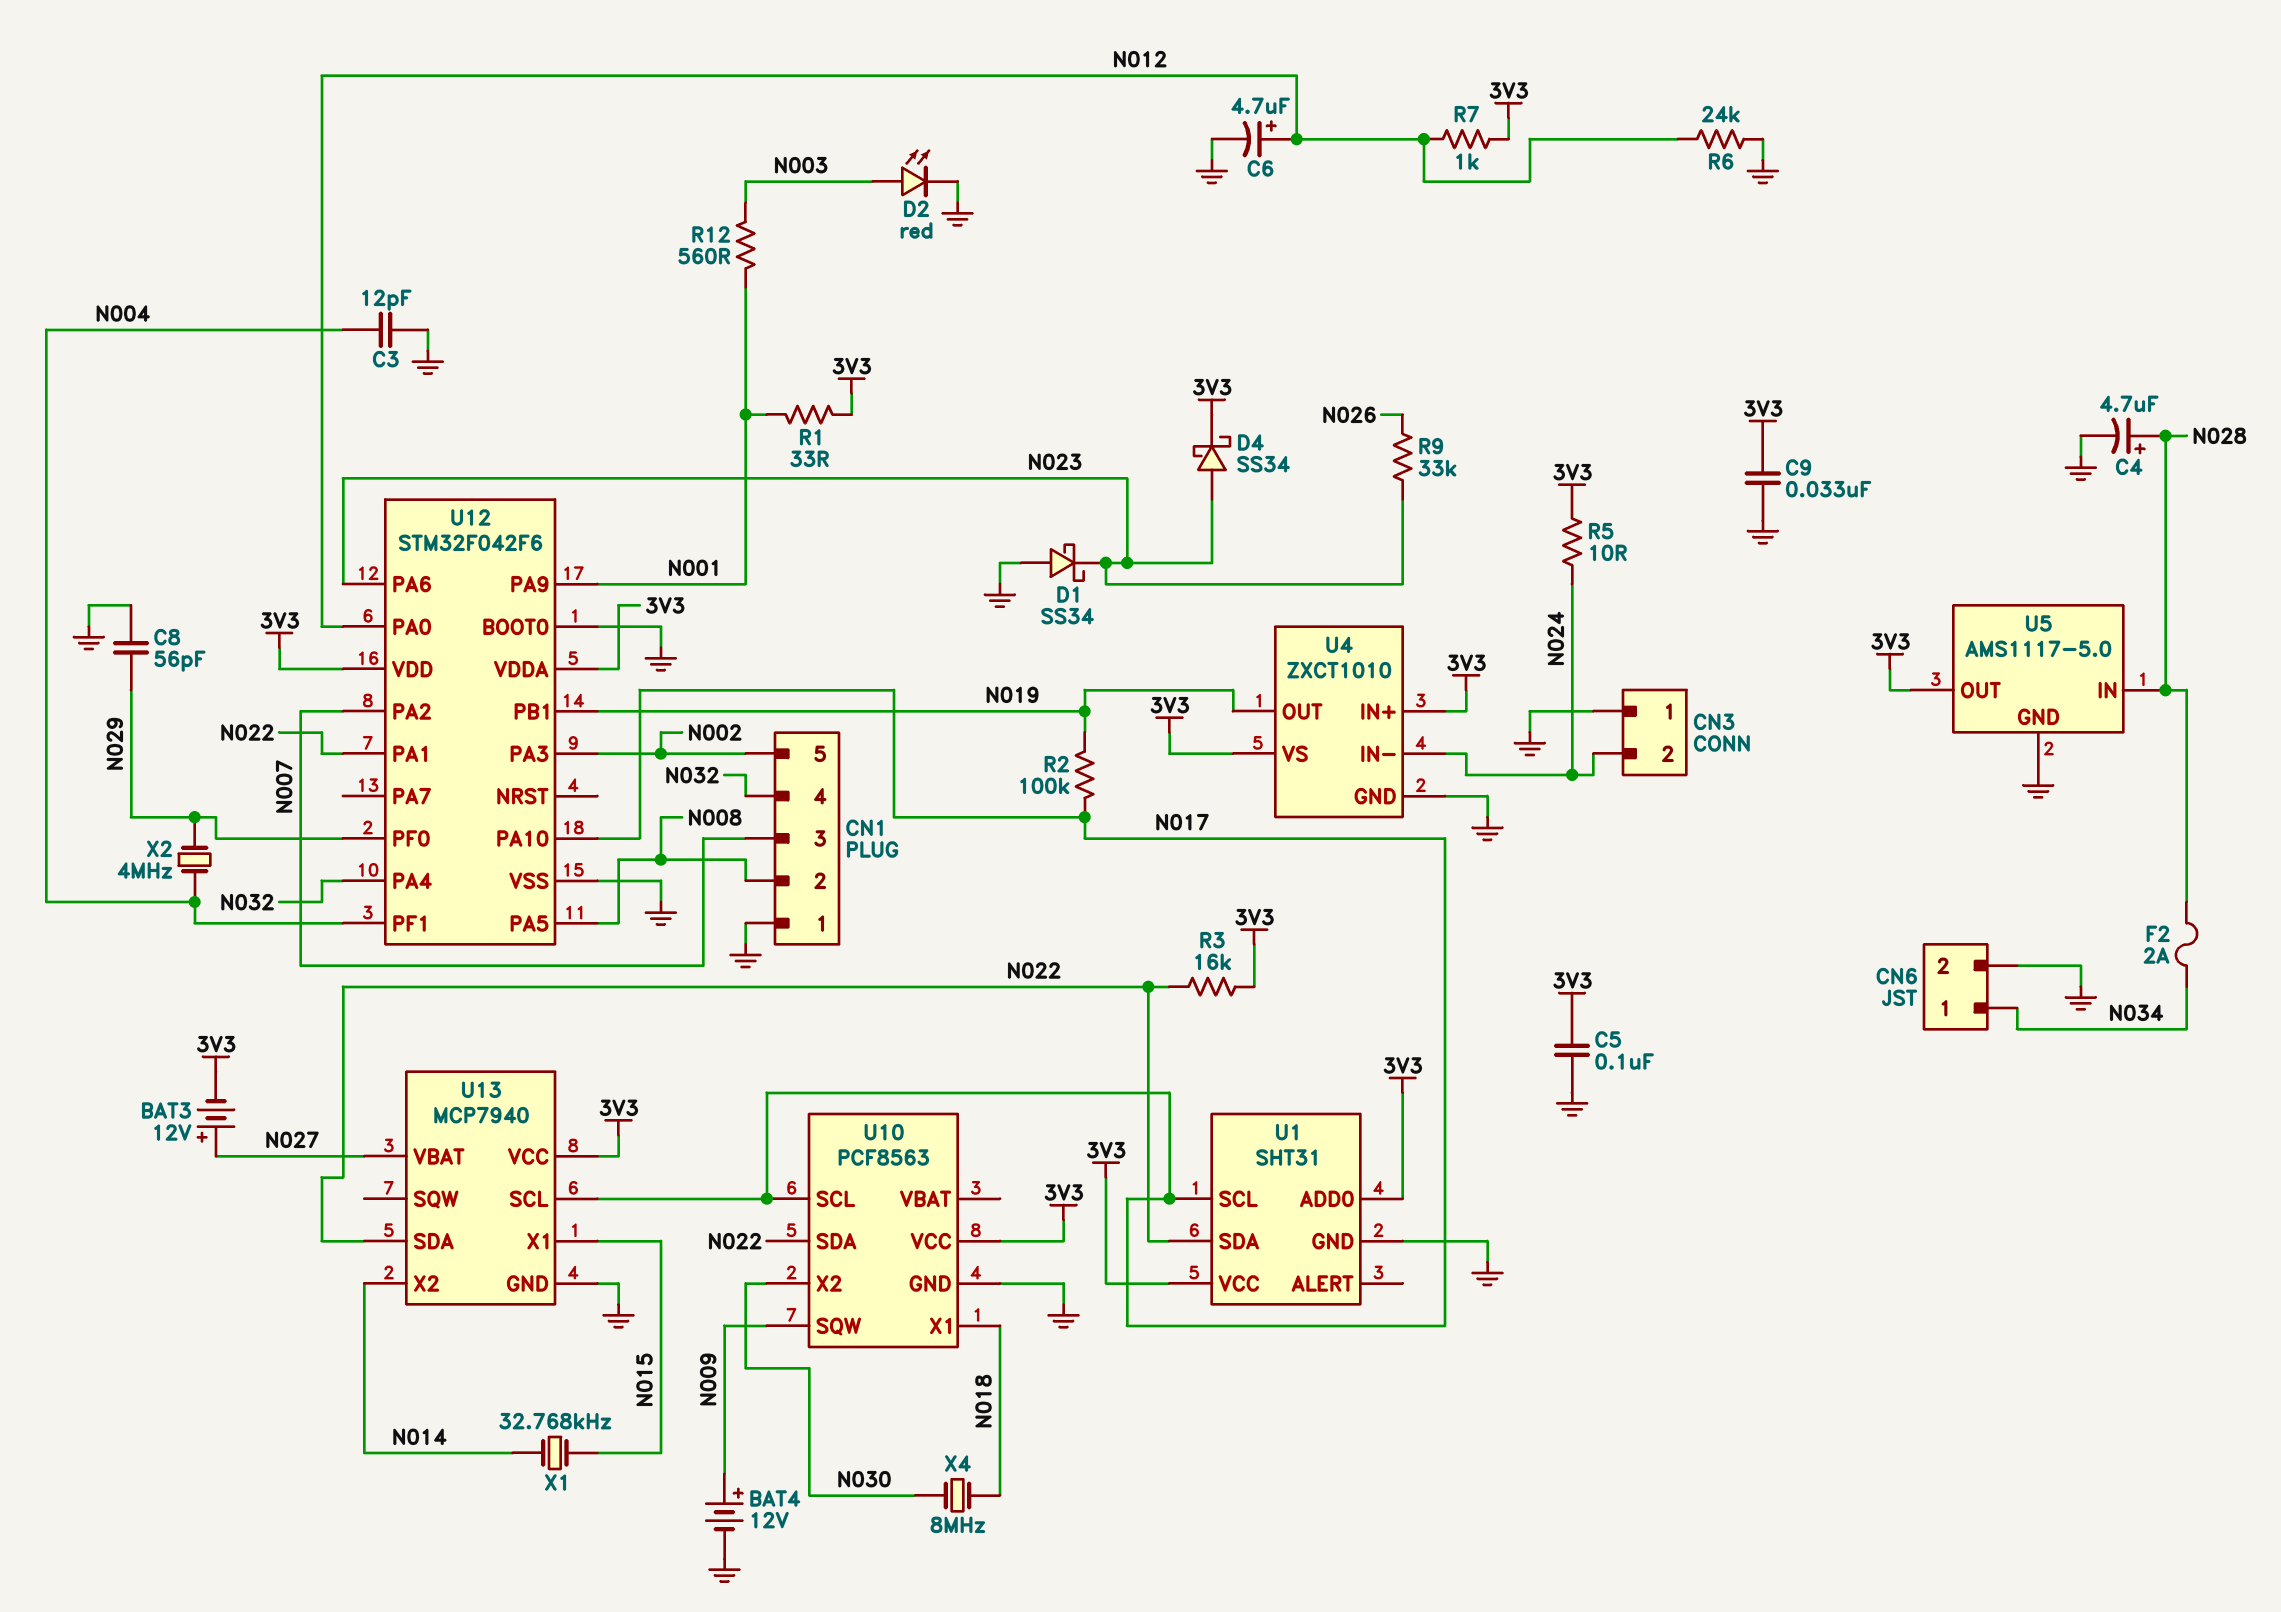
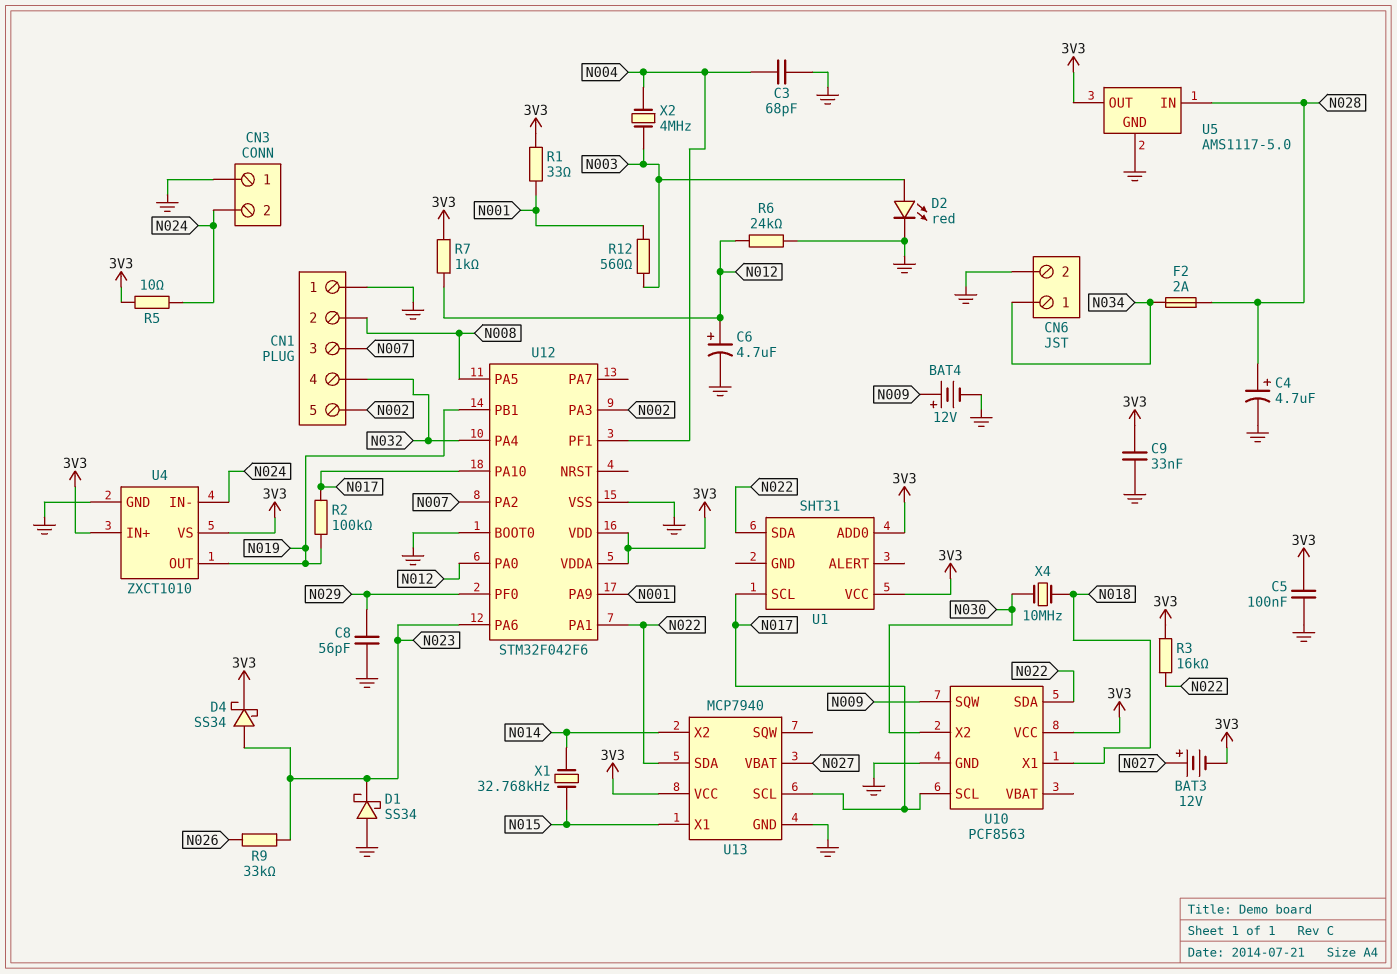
C3: 12pF (GND, N004) -> 68pF (GND, N004)
U1 pin GND: GND -> none
X2: 4MHz (N004, N029) -> 4MHz (N003, N004)
X4: 8MHz (N018, N030) -> 10MHz (N018, N030)

